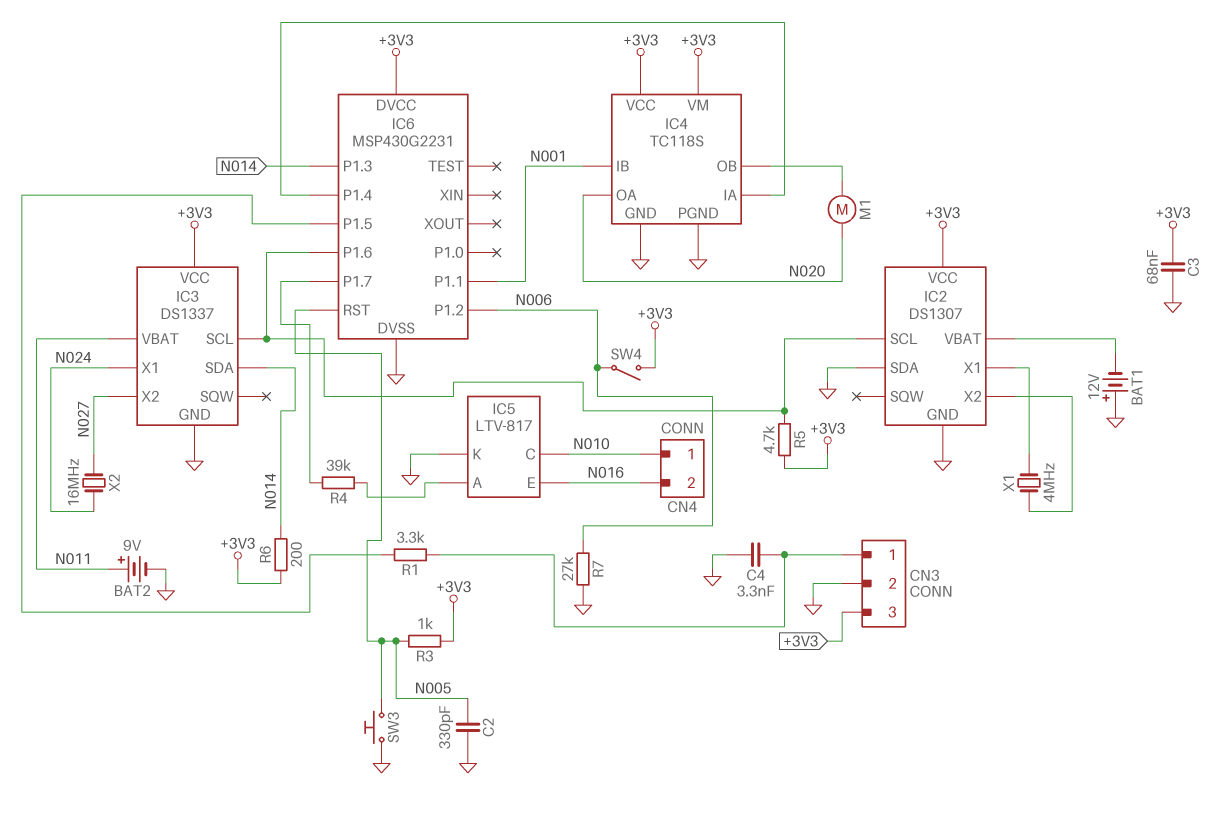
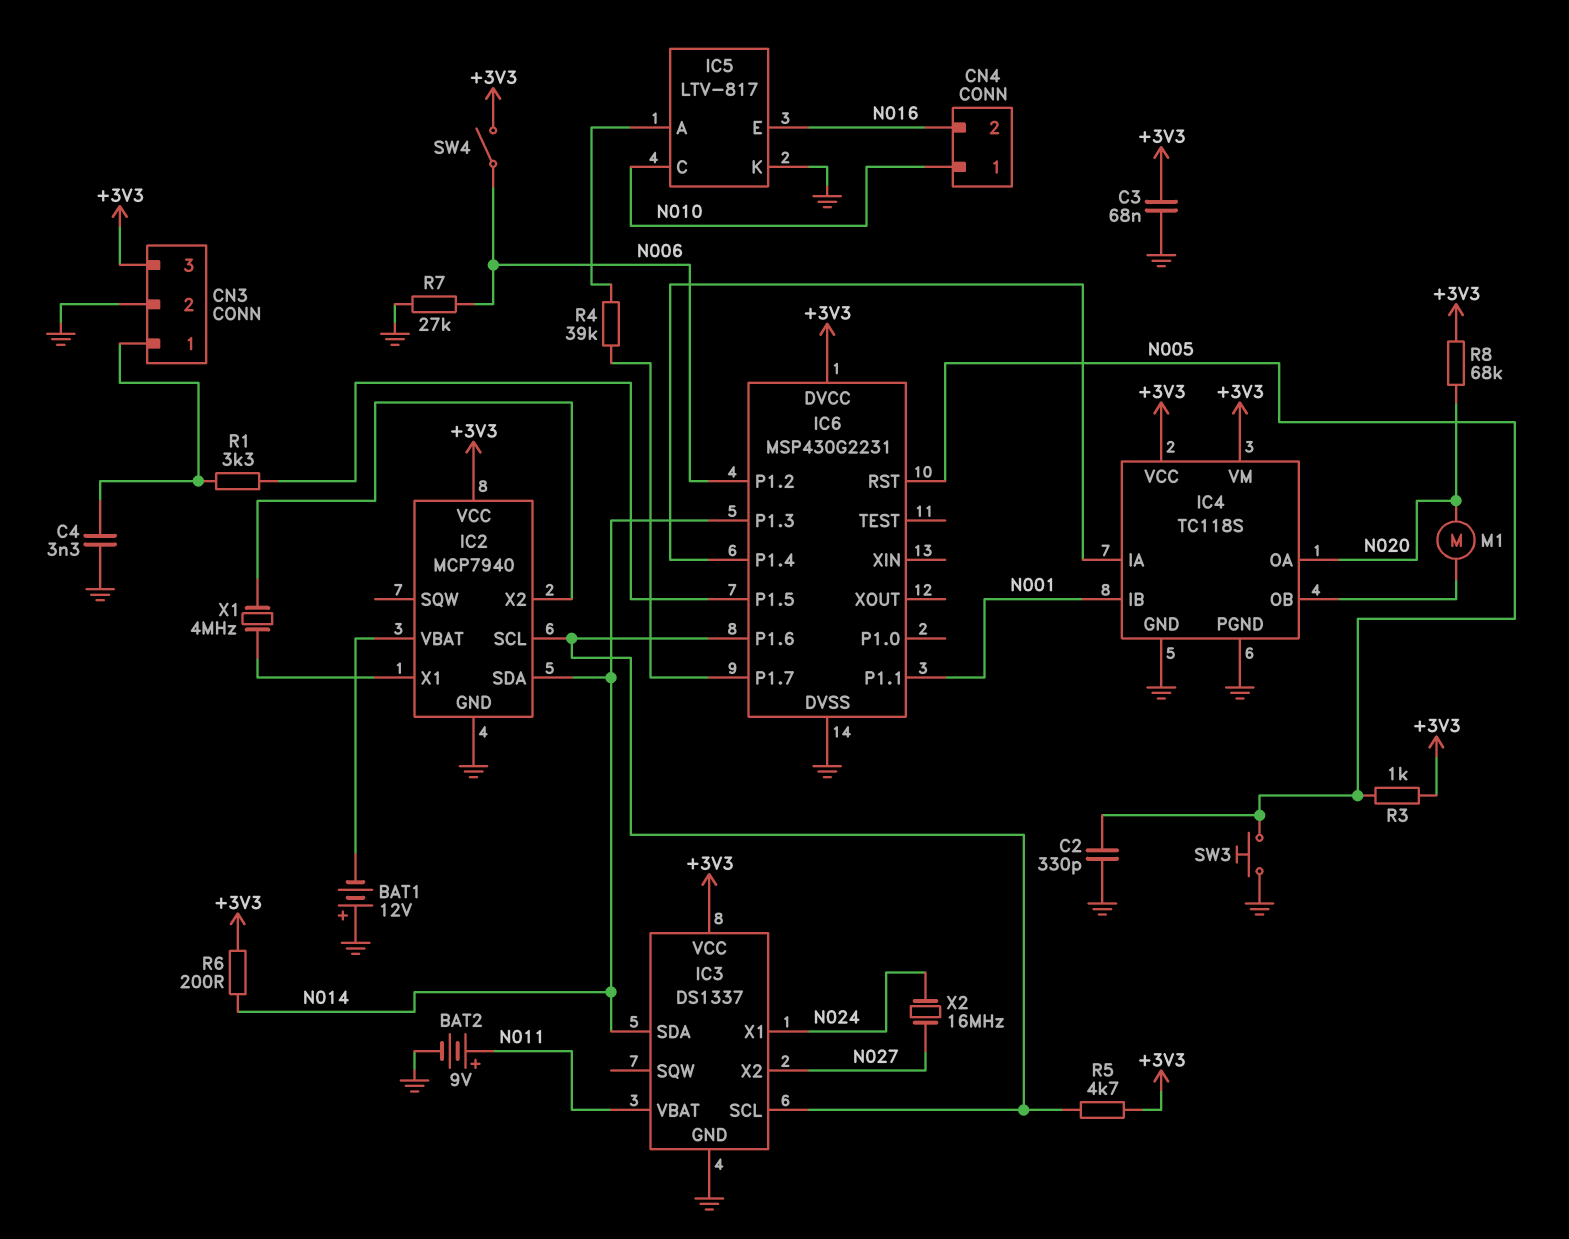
IC2: DS1307 -> MCP7940
IC2 pin SDA: GND -> N014
R8: none -> 68k (+3V3, N020)

